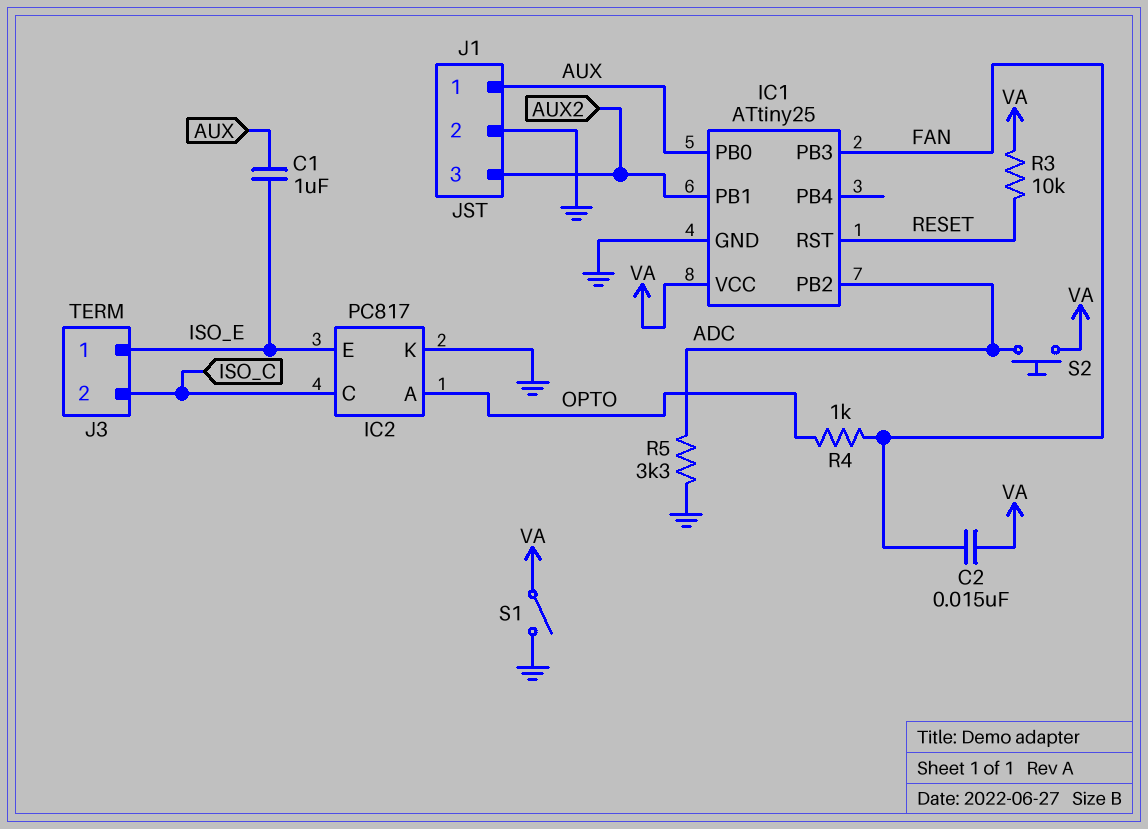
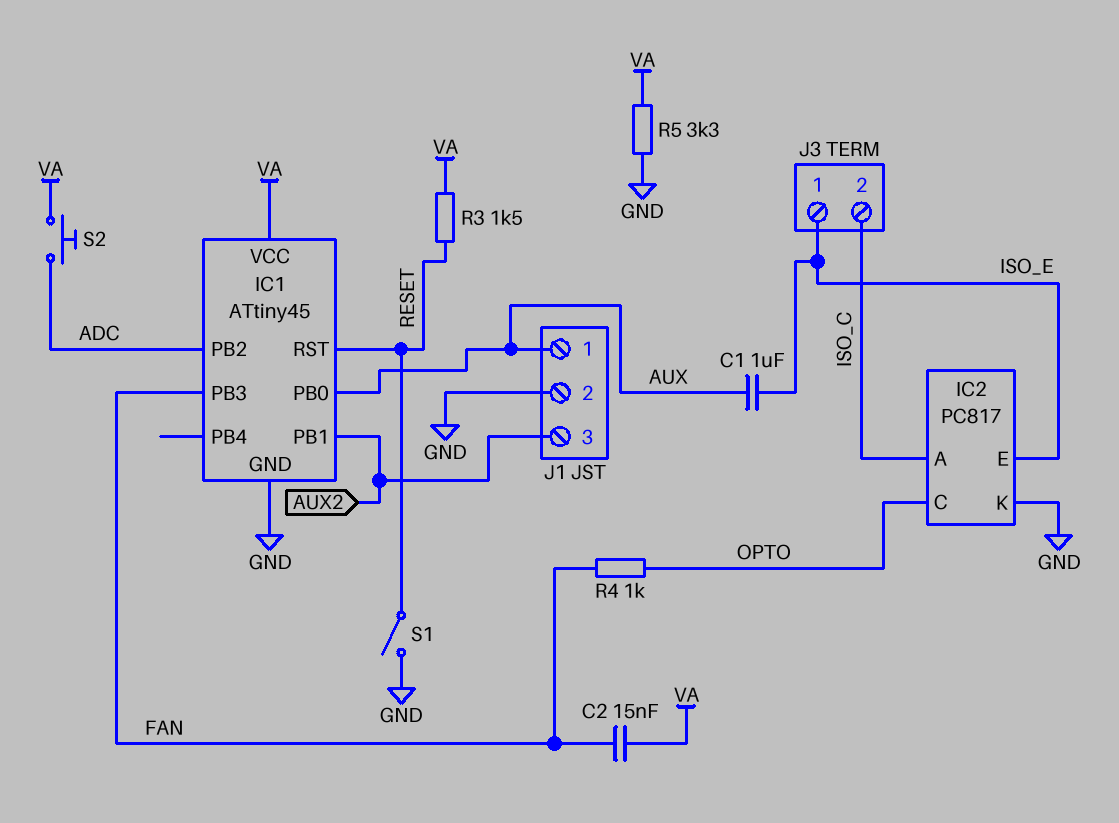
IC1: ATtiny25 -> ATtiny45
IC2 pin A: OPTO -> ISO_C
IC2 pin C: ISO_C -> OPTO
R3: 10k (RESET, VA) -> 1.5k (RESET, VA)
R5: 3.3k (ADC, GND) -> 3.3k (GND, VA)
S1: switch (GND, VA) -> switch (GND, RESET)

